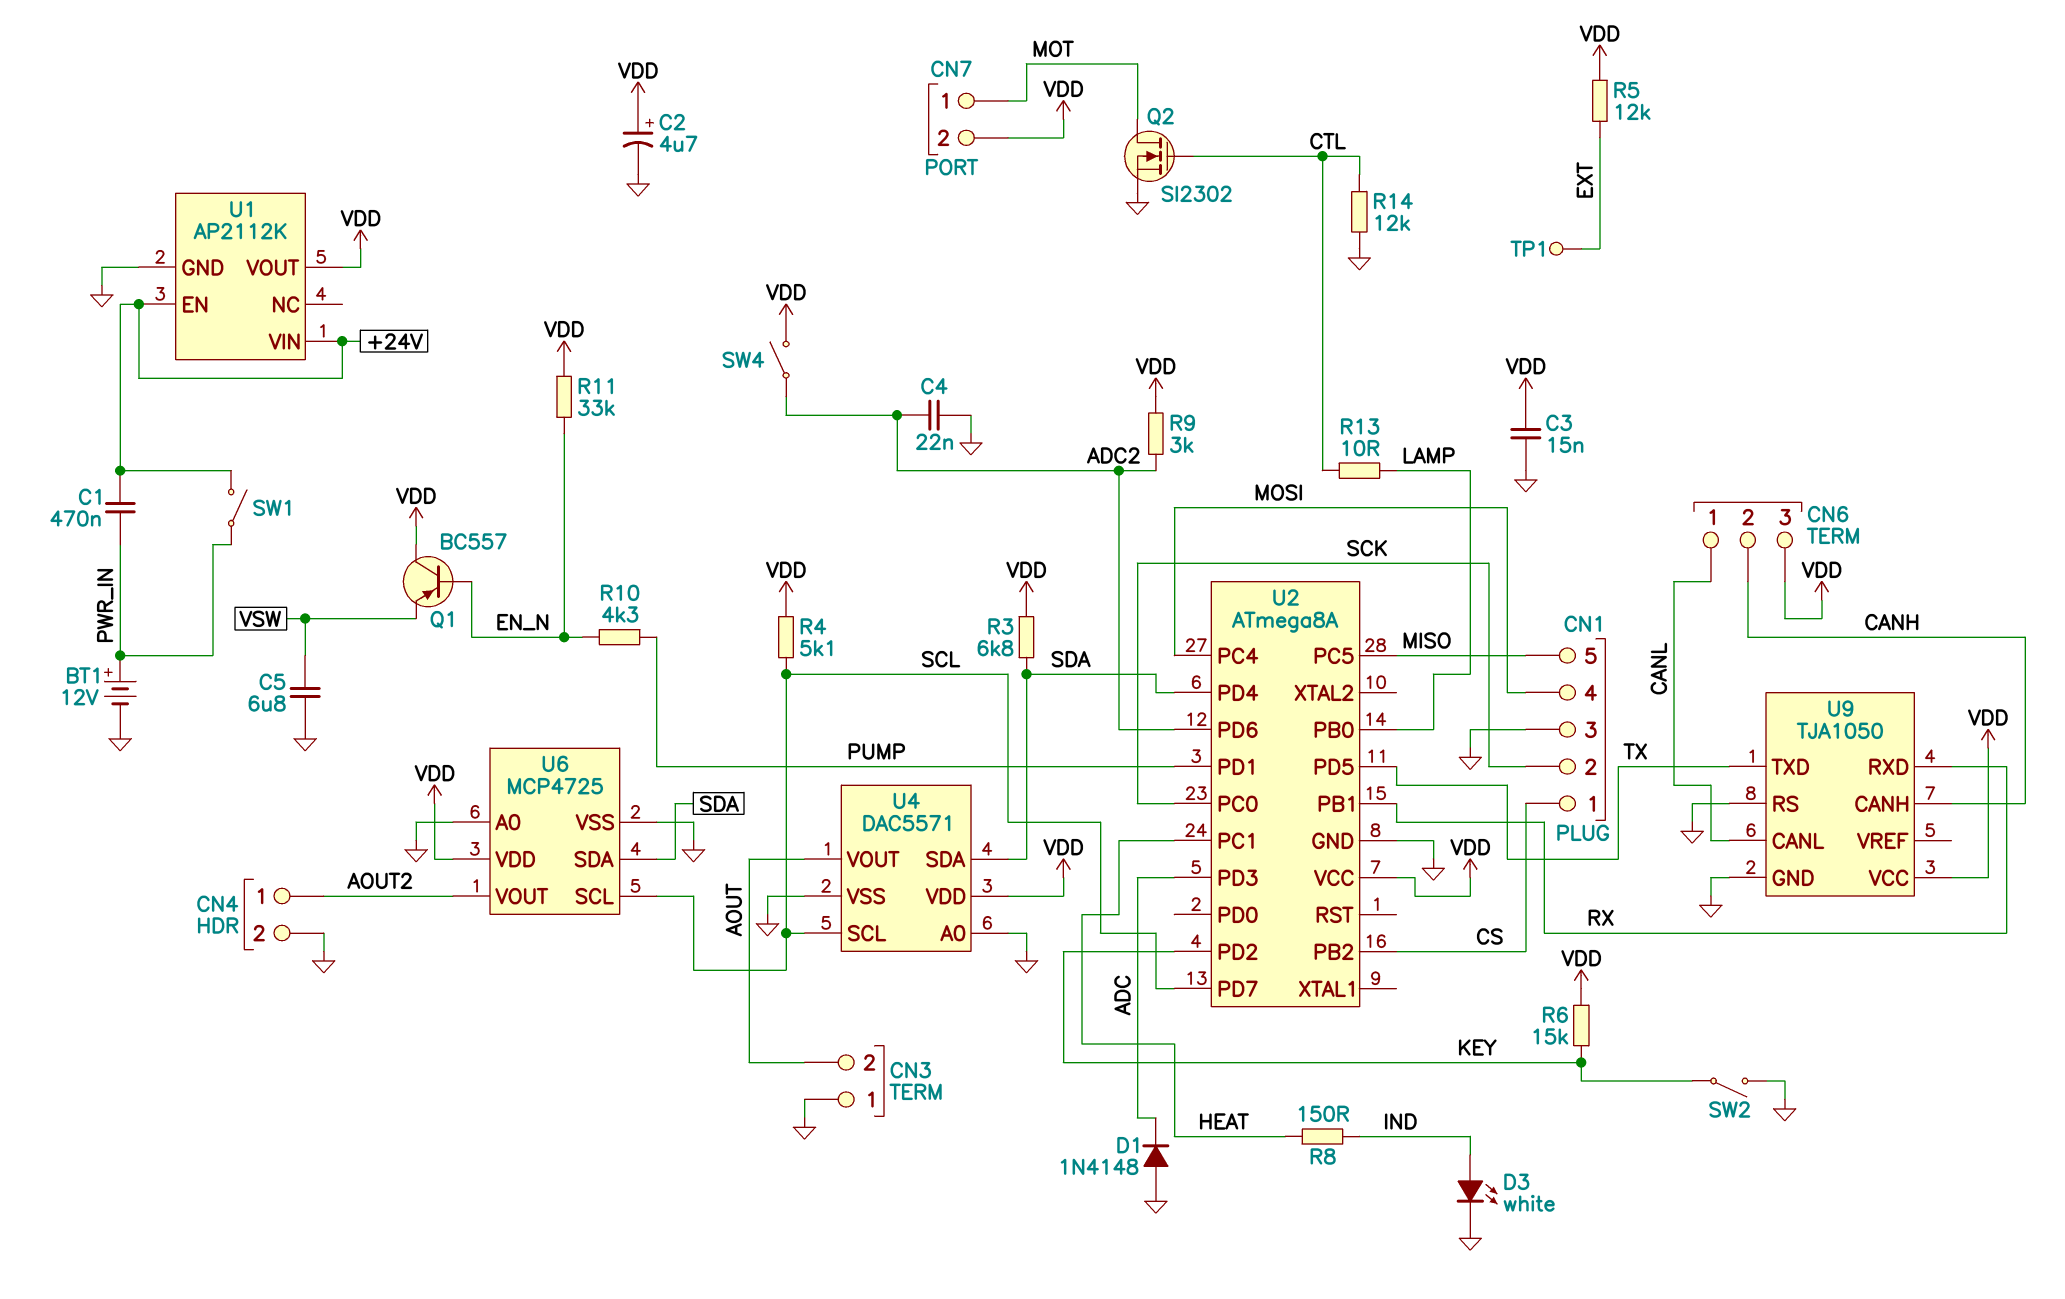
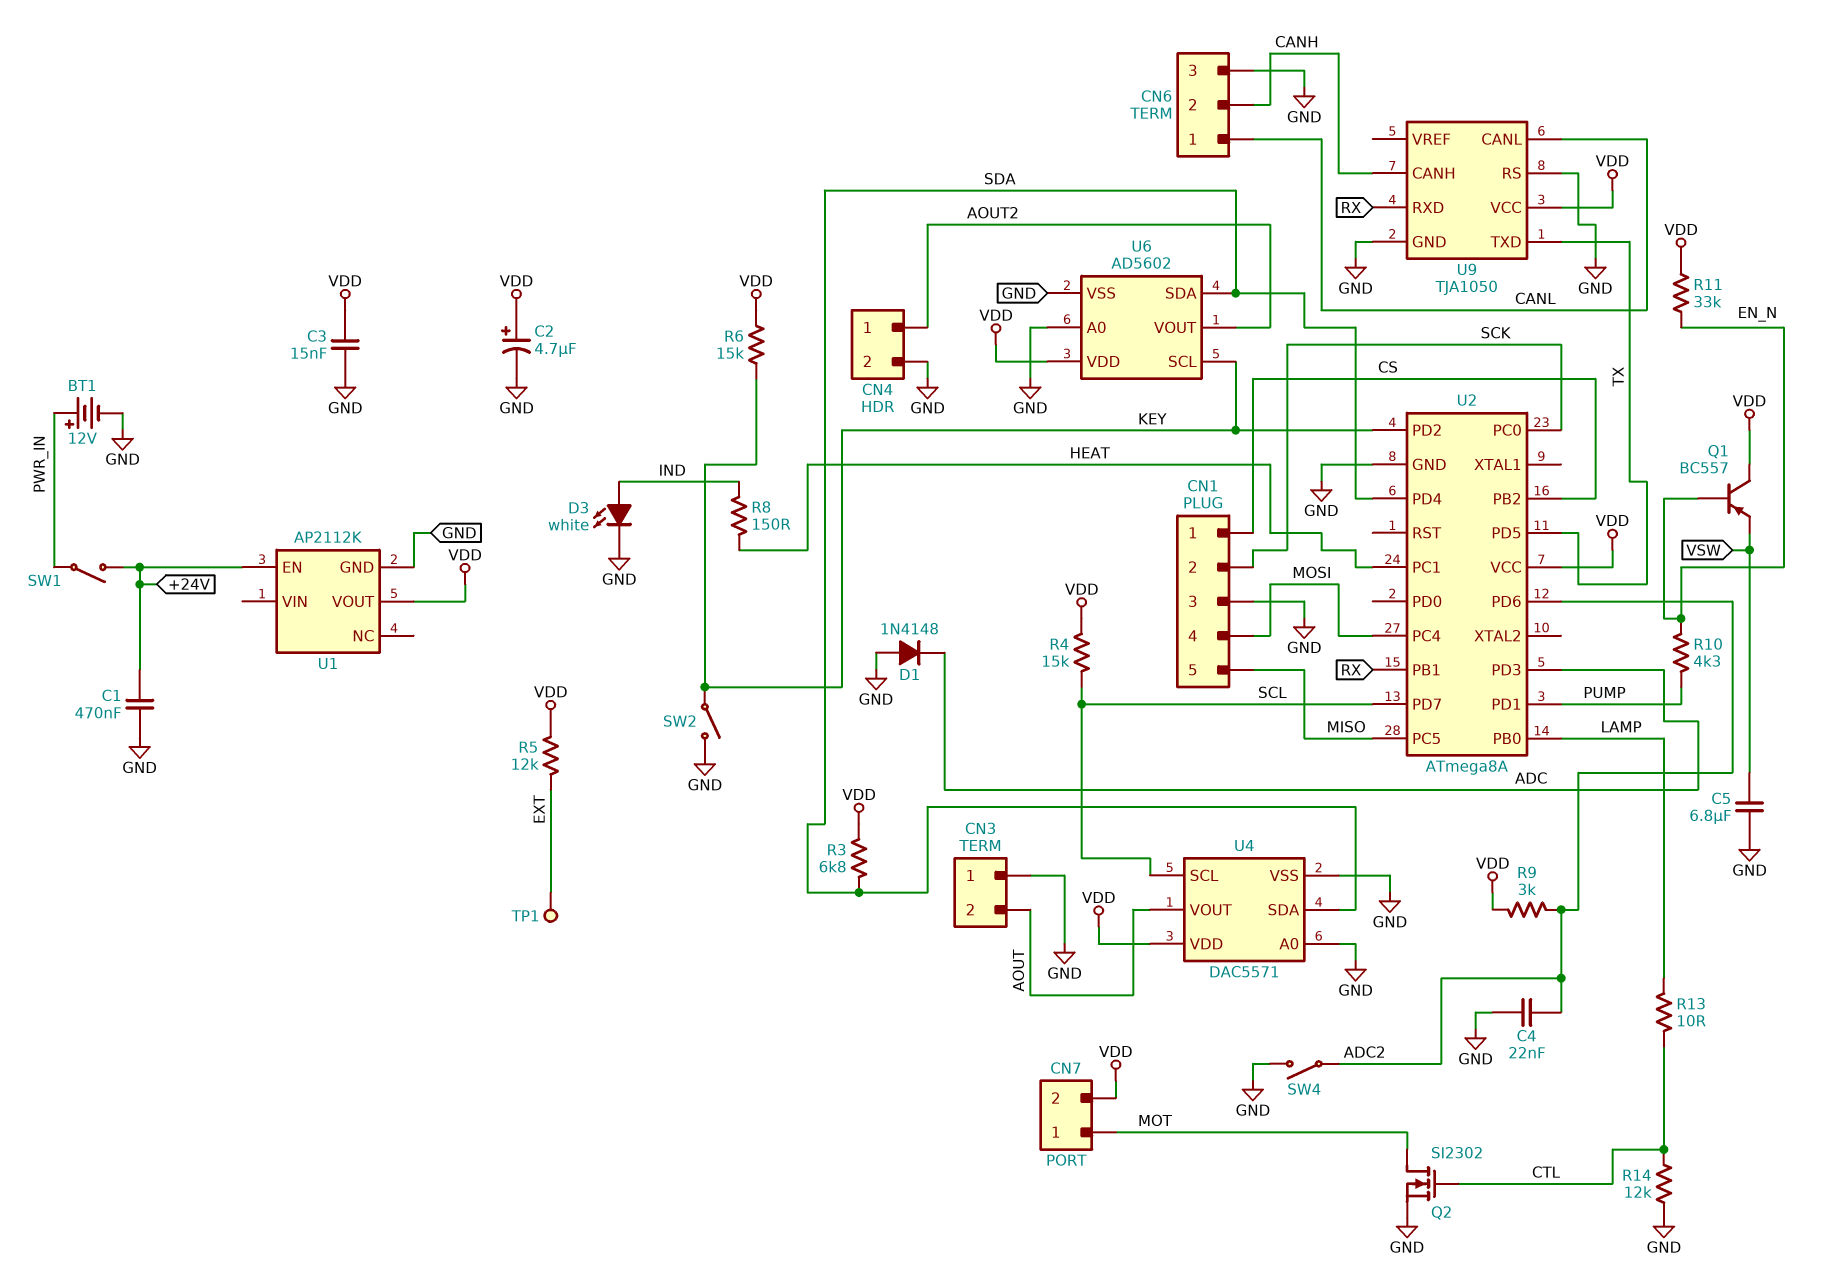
C1: 470nF (+24V, PWR_IN) -> 470nF (+24V, GND)
CN6 pin 3: VDD -> GND
R4: 5.1k (SCL, VDD) -> 15k (SCL, VDD)
SW4: switch (ADC2, VDD) -> switch (ADC2, GND)
U1 pin VIN: +24V -> none
U6: MCP4725 -> AD5602
U6 pin SCL: SCL -> KEY

